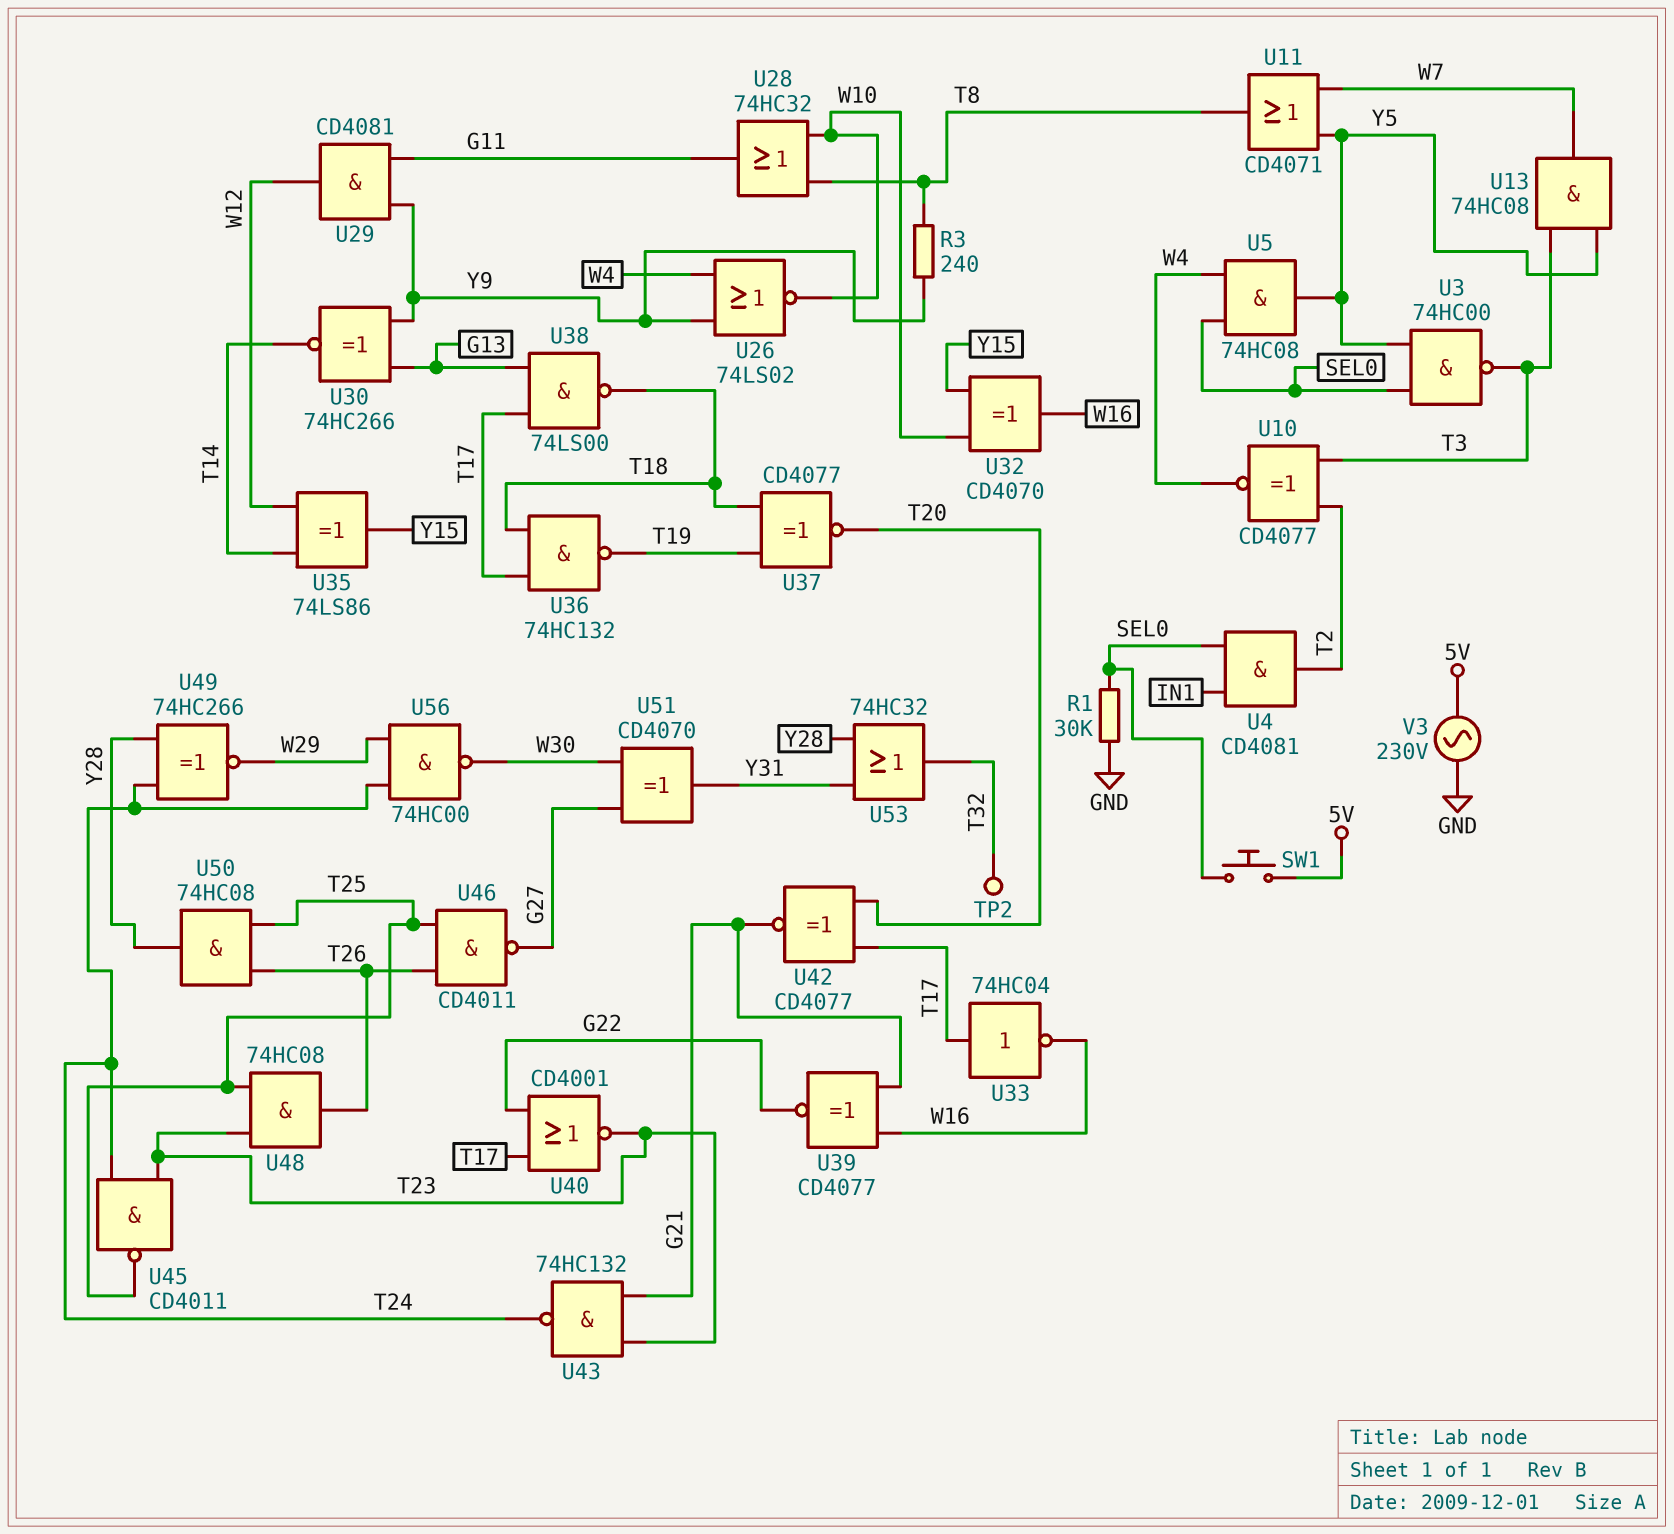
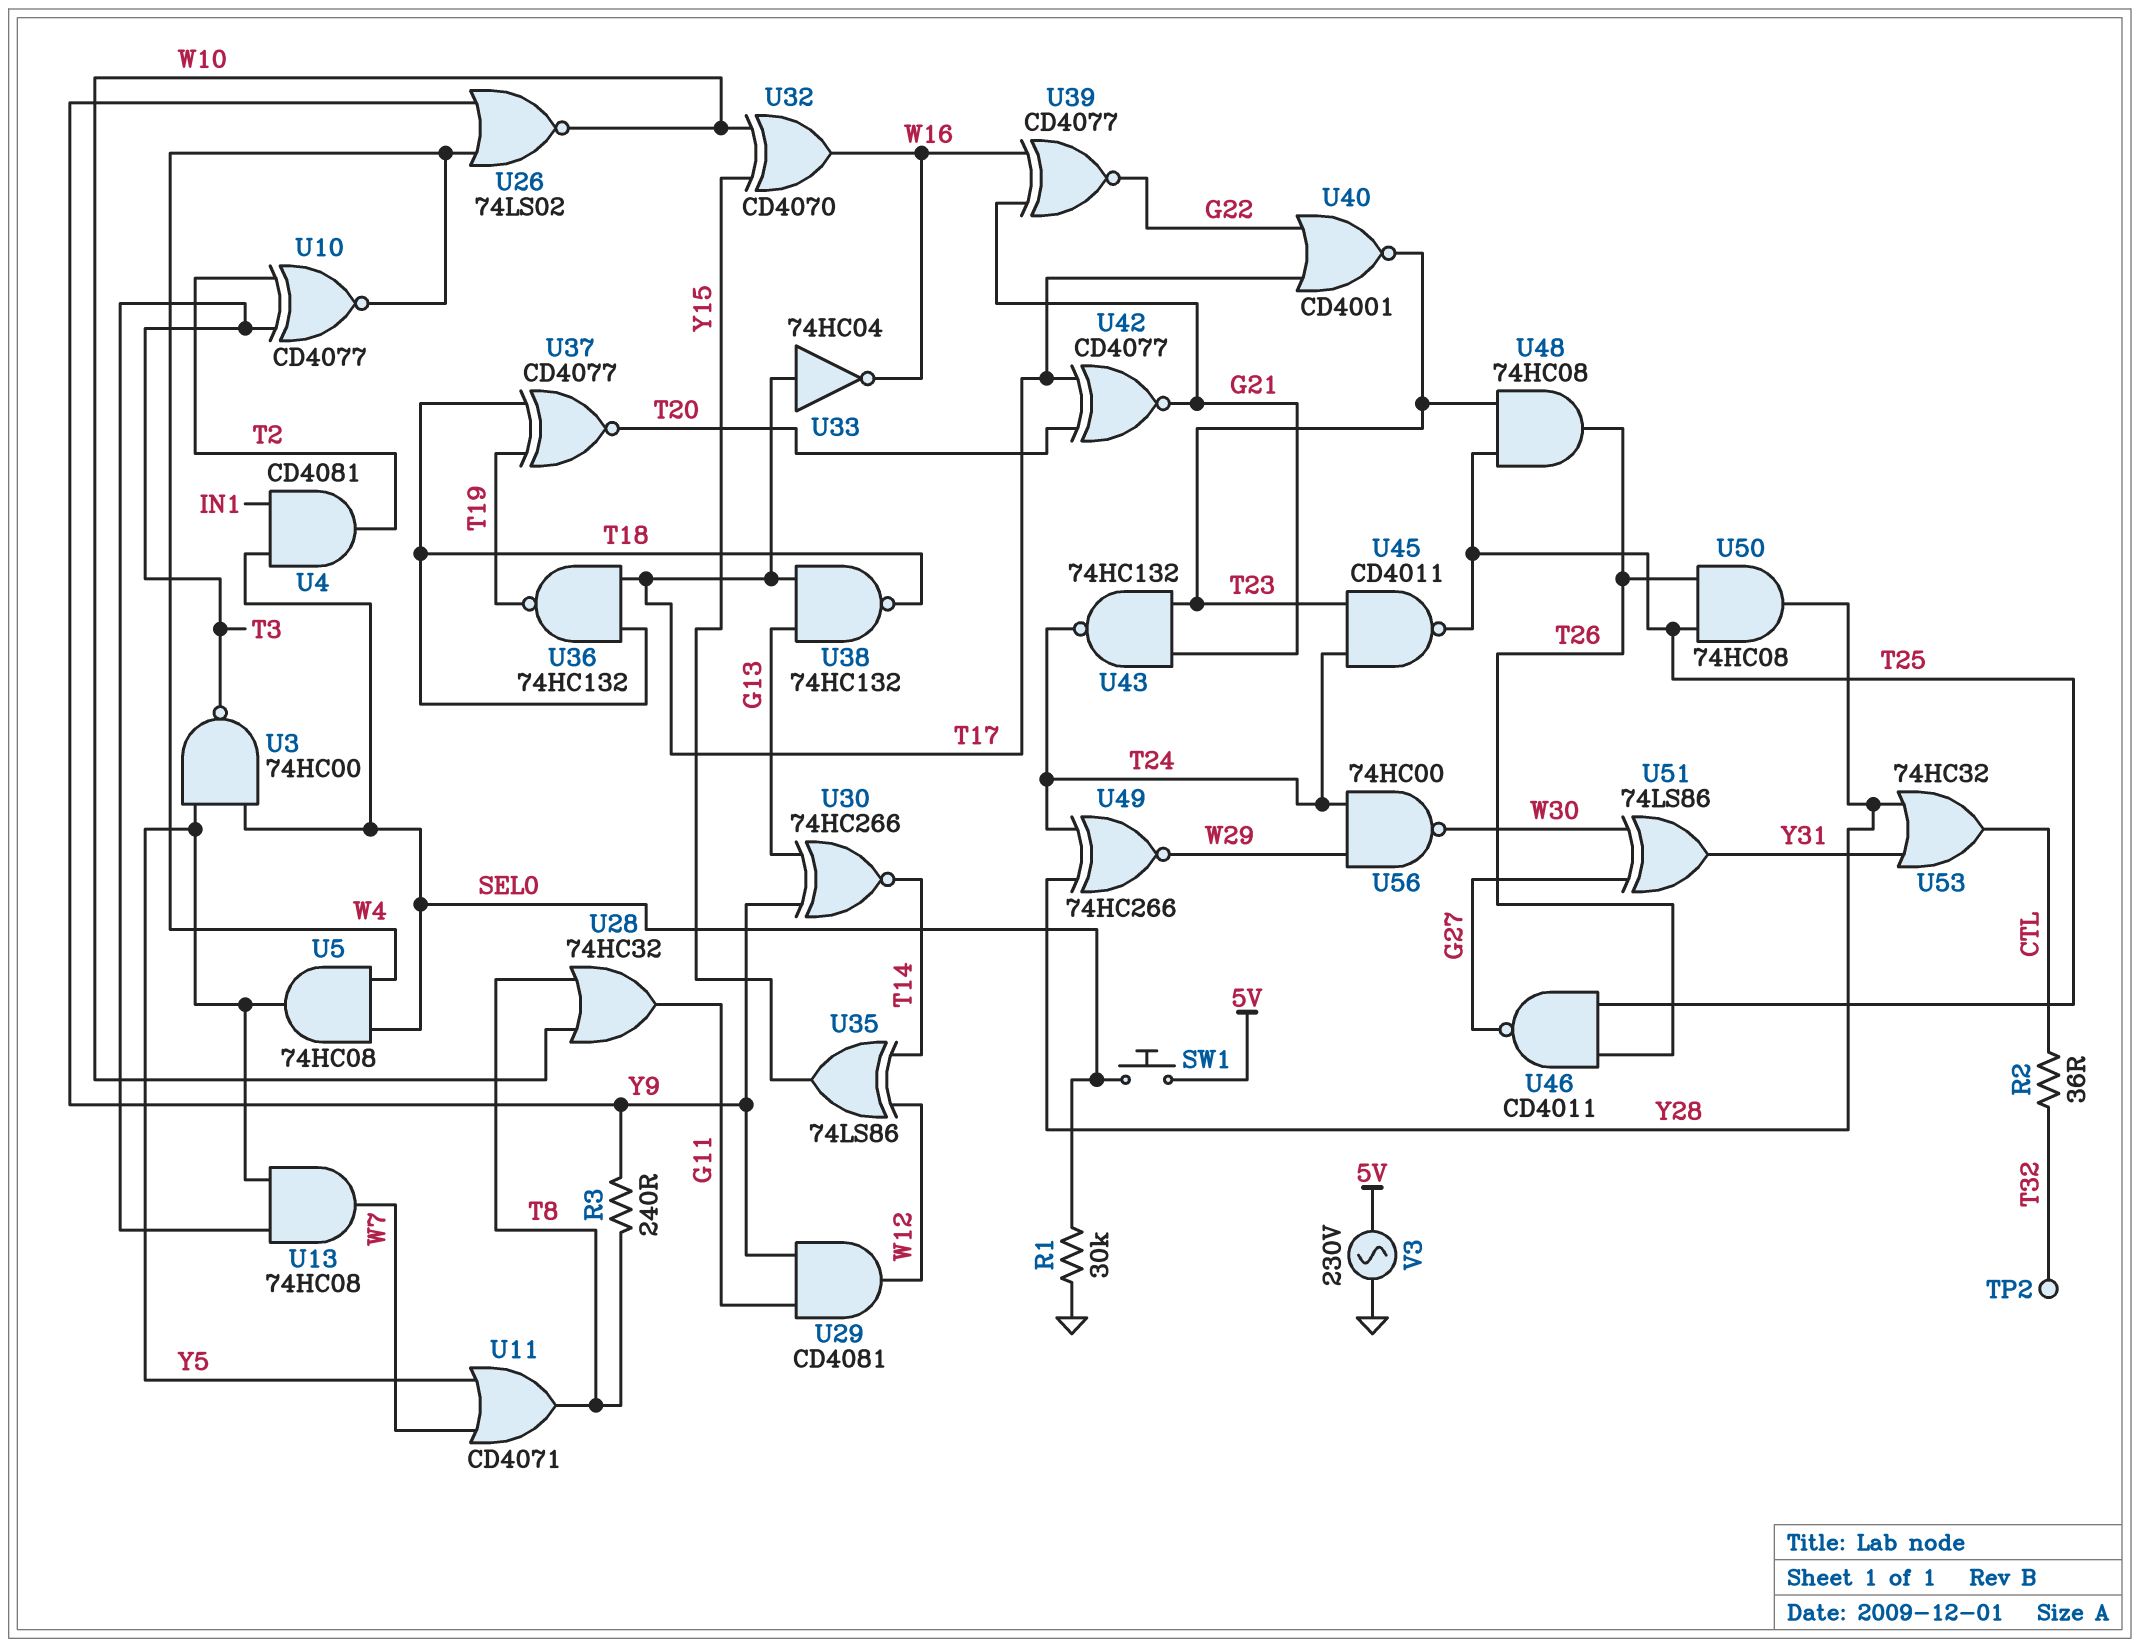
R2: none -> 36 (CTL, T32)
U38: NAND 74LS00 (in G13, in T17, out T18) -> NAND 74HC132 (in G13, in T17, out T18)
U51: XOR CD4070 (in G27, in W30, out Y31) -> XOR 74LS86 (in G27, in W30, out Y31)
U53: OR 74HC32 (in Y28, in Y31, out T32) -> OR 74HC32 (in Y28, in Y31, out CTL)

